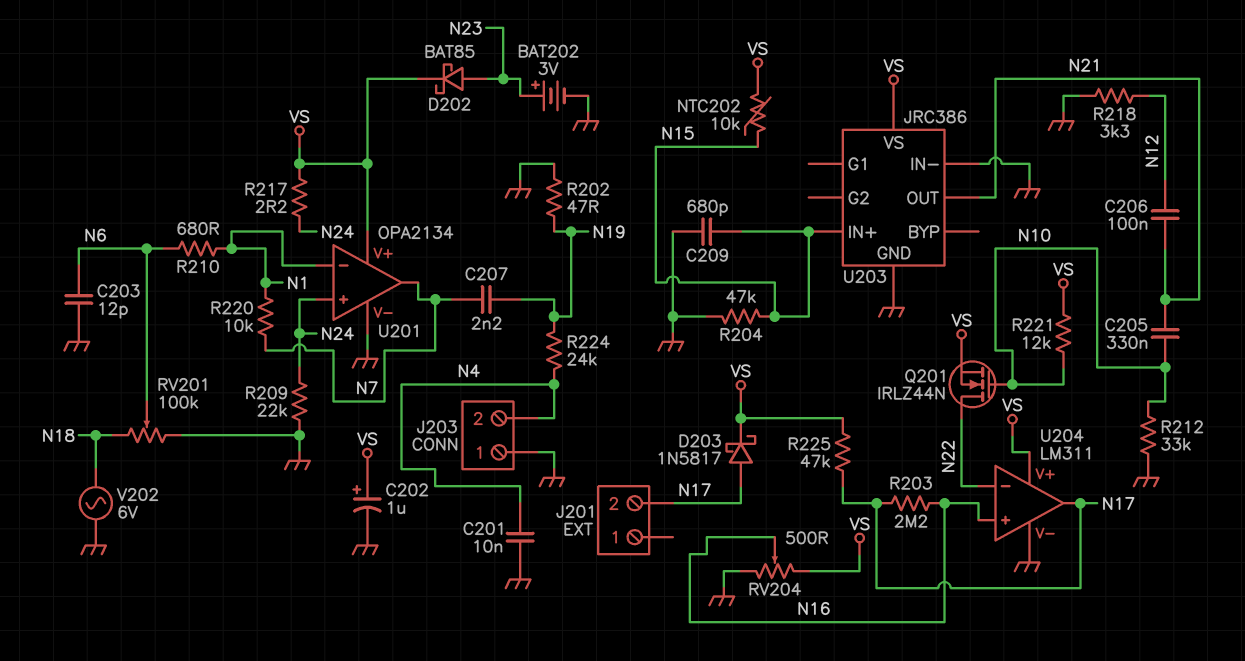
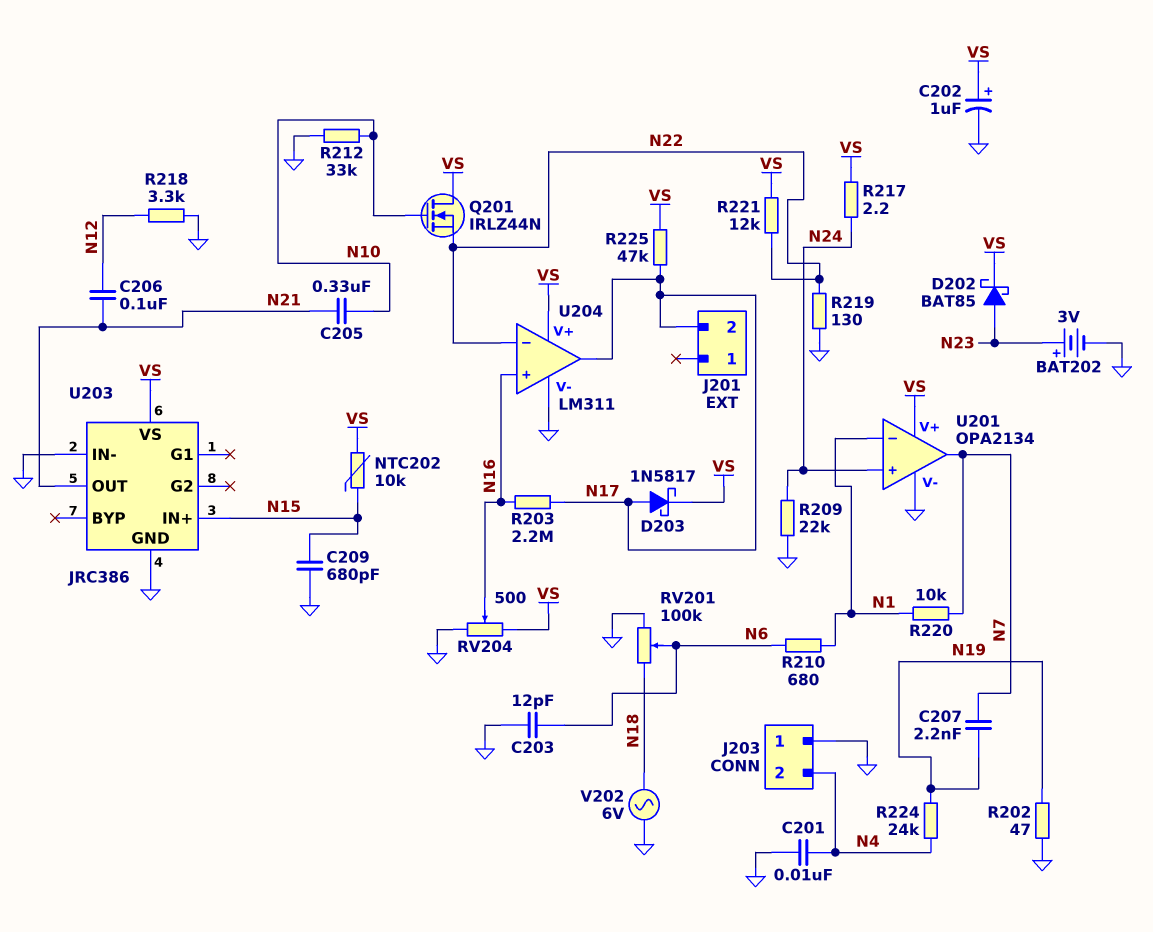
Q201: NMOS IRLZ44N (G N10, D N22, S VS) -> NMOS IRLZ44N (G N10, D VS, S N22)
R204: 47k (GND, N15) -> none
R219: none -> 130 (GND, N22)
R221: 12k (N10, VS) -> 12k (N22, VS)

